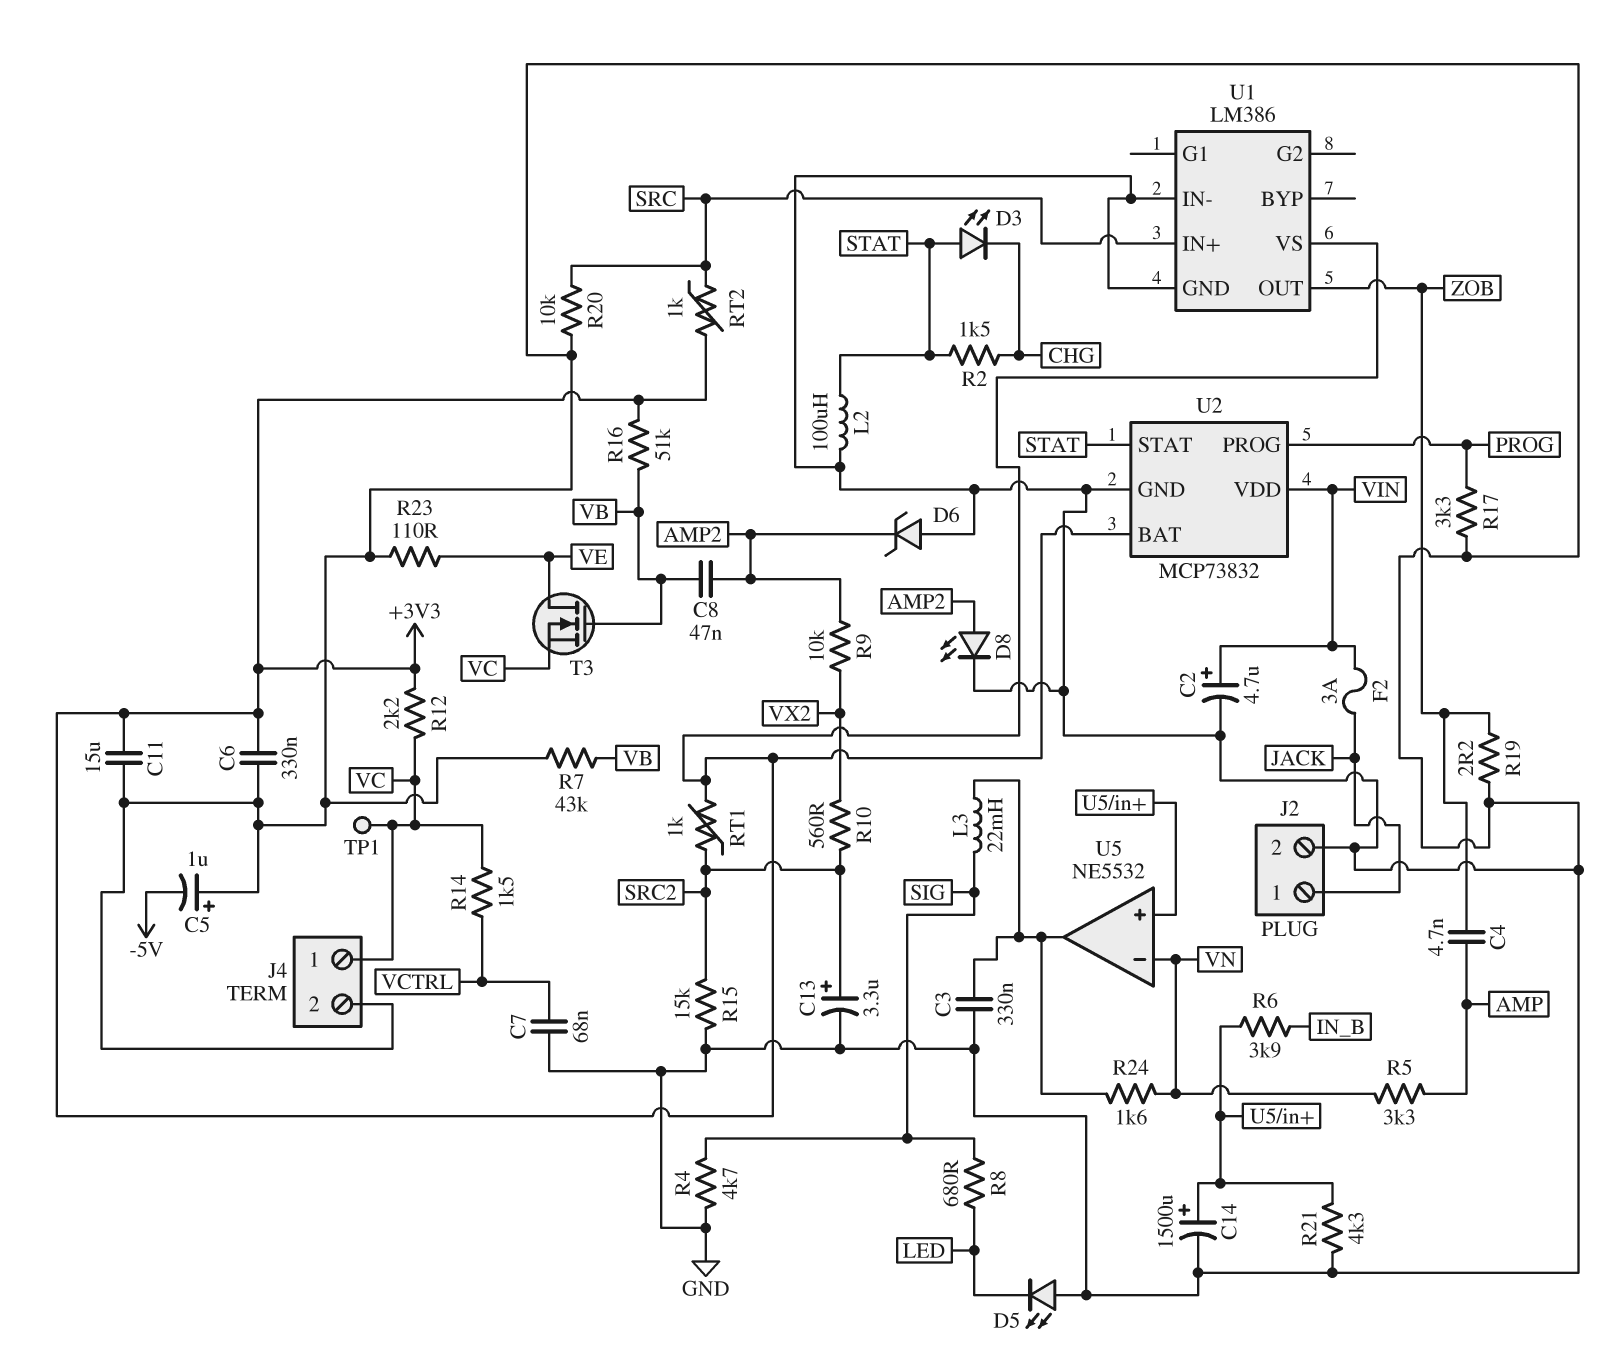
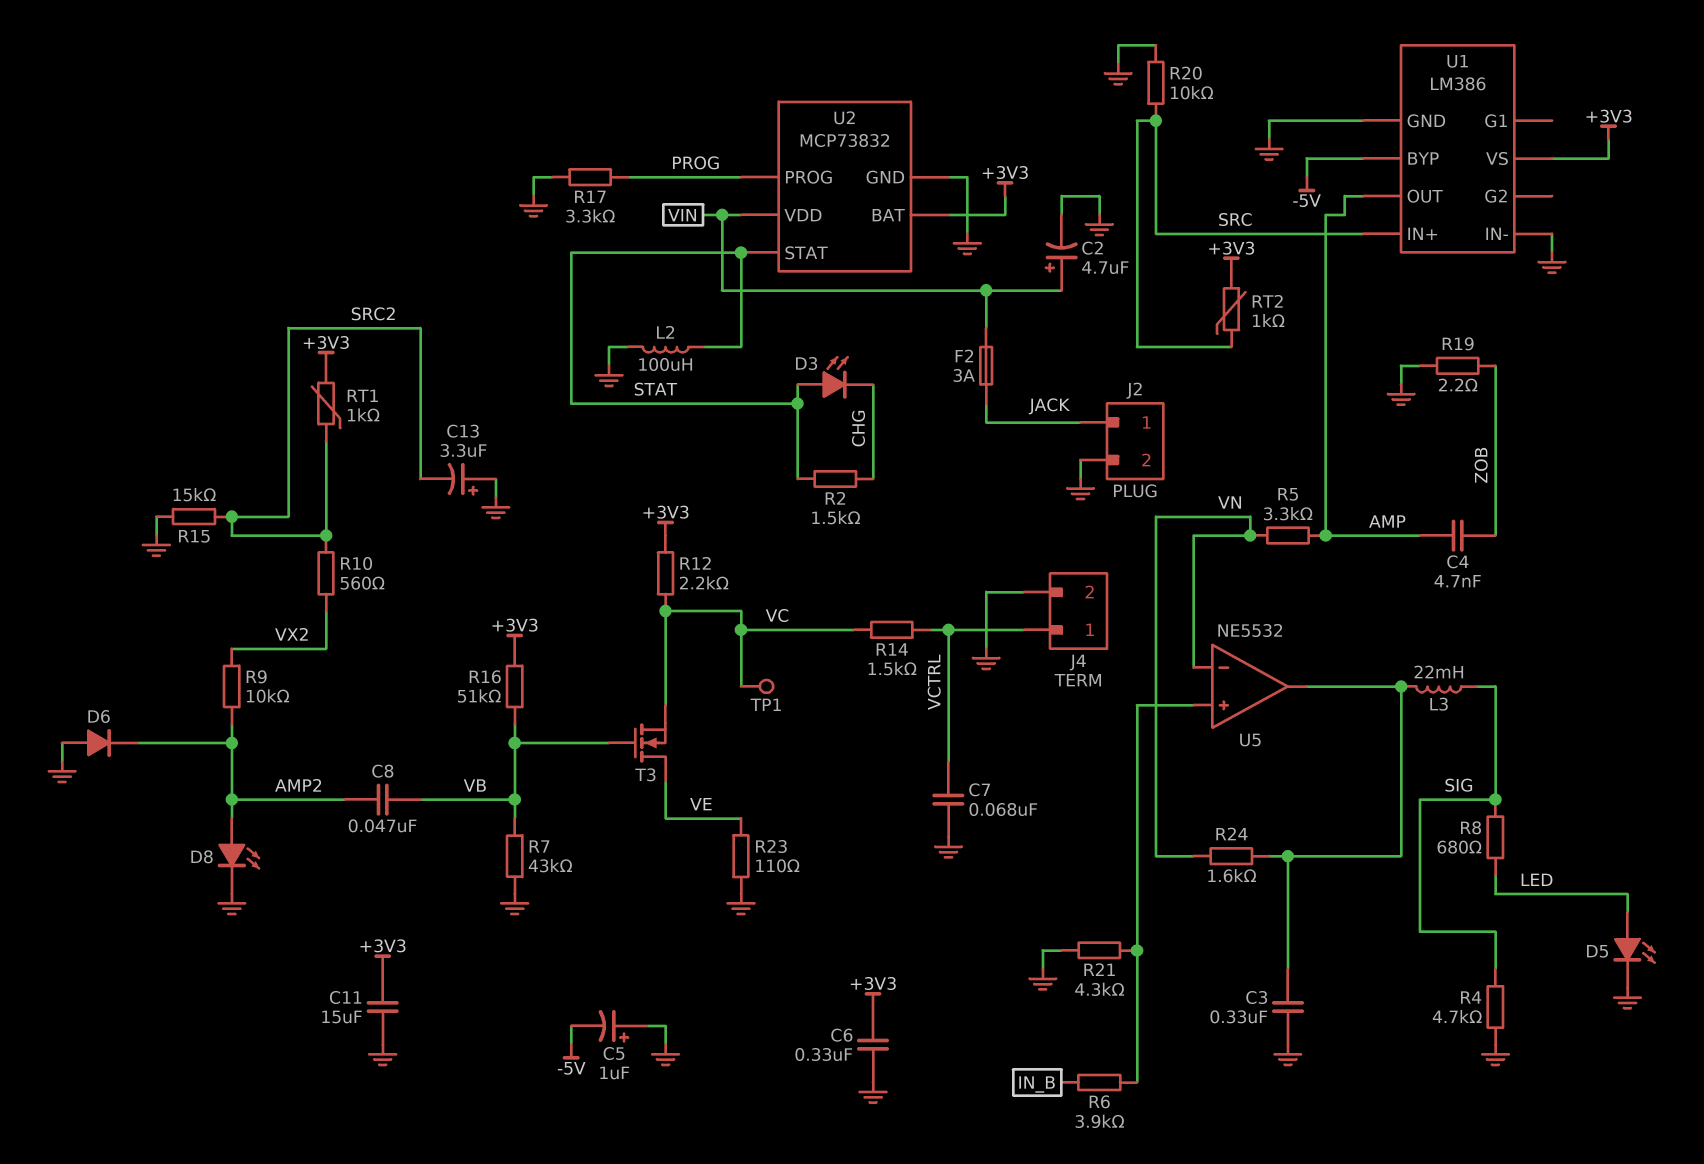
C13: 3.3uF (plus SRC2, minus GND) -> 3.3uF (plus GND, minus SRC2)
C14: 1500uF (plus U5/in+, minus GND) -> none
D5: LED (A GND, K LED) -> LED (A LED, K GND)
D6: zener (A GND, K AMP2) -> diode (A GND, K AMP2)
J4 pin 1: VC -> VCTRL
U1 pin BYP: none -> -5V
U1 pin OUT: ZOB -> AMP

